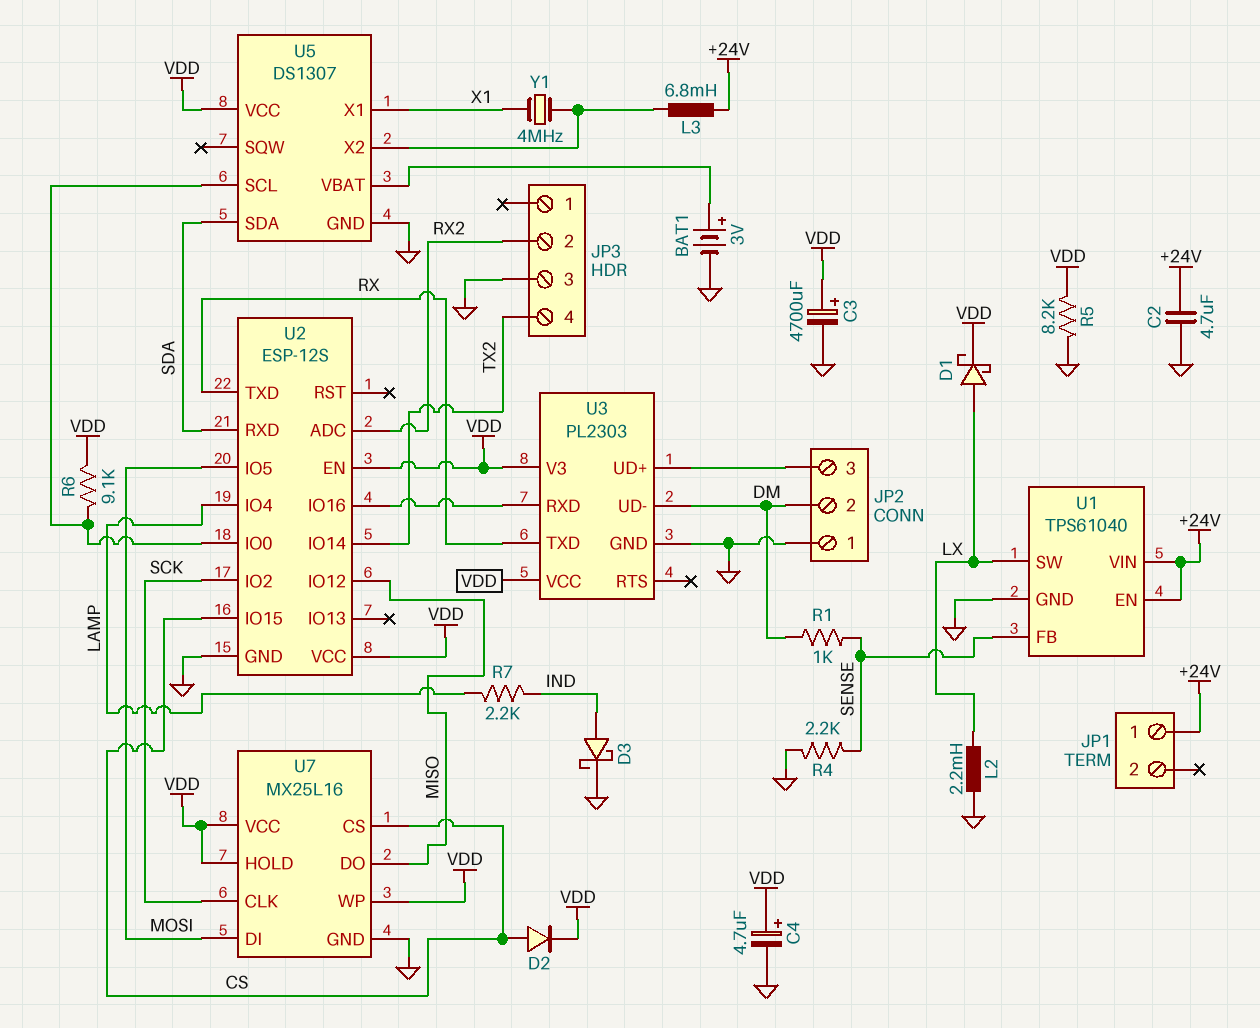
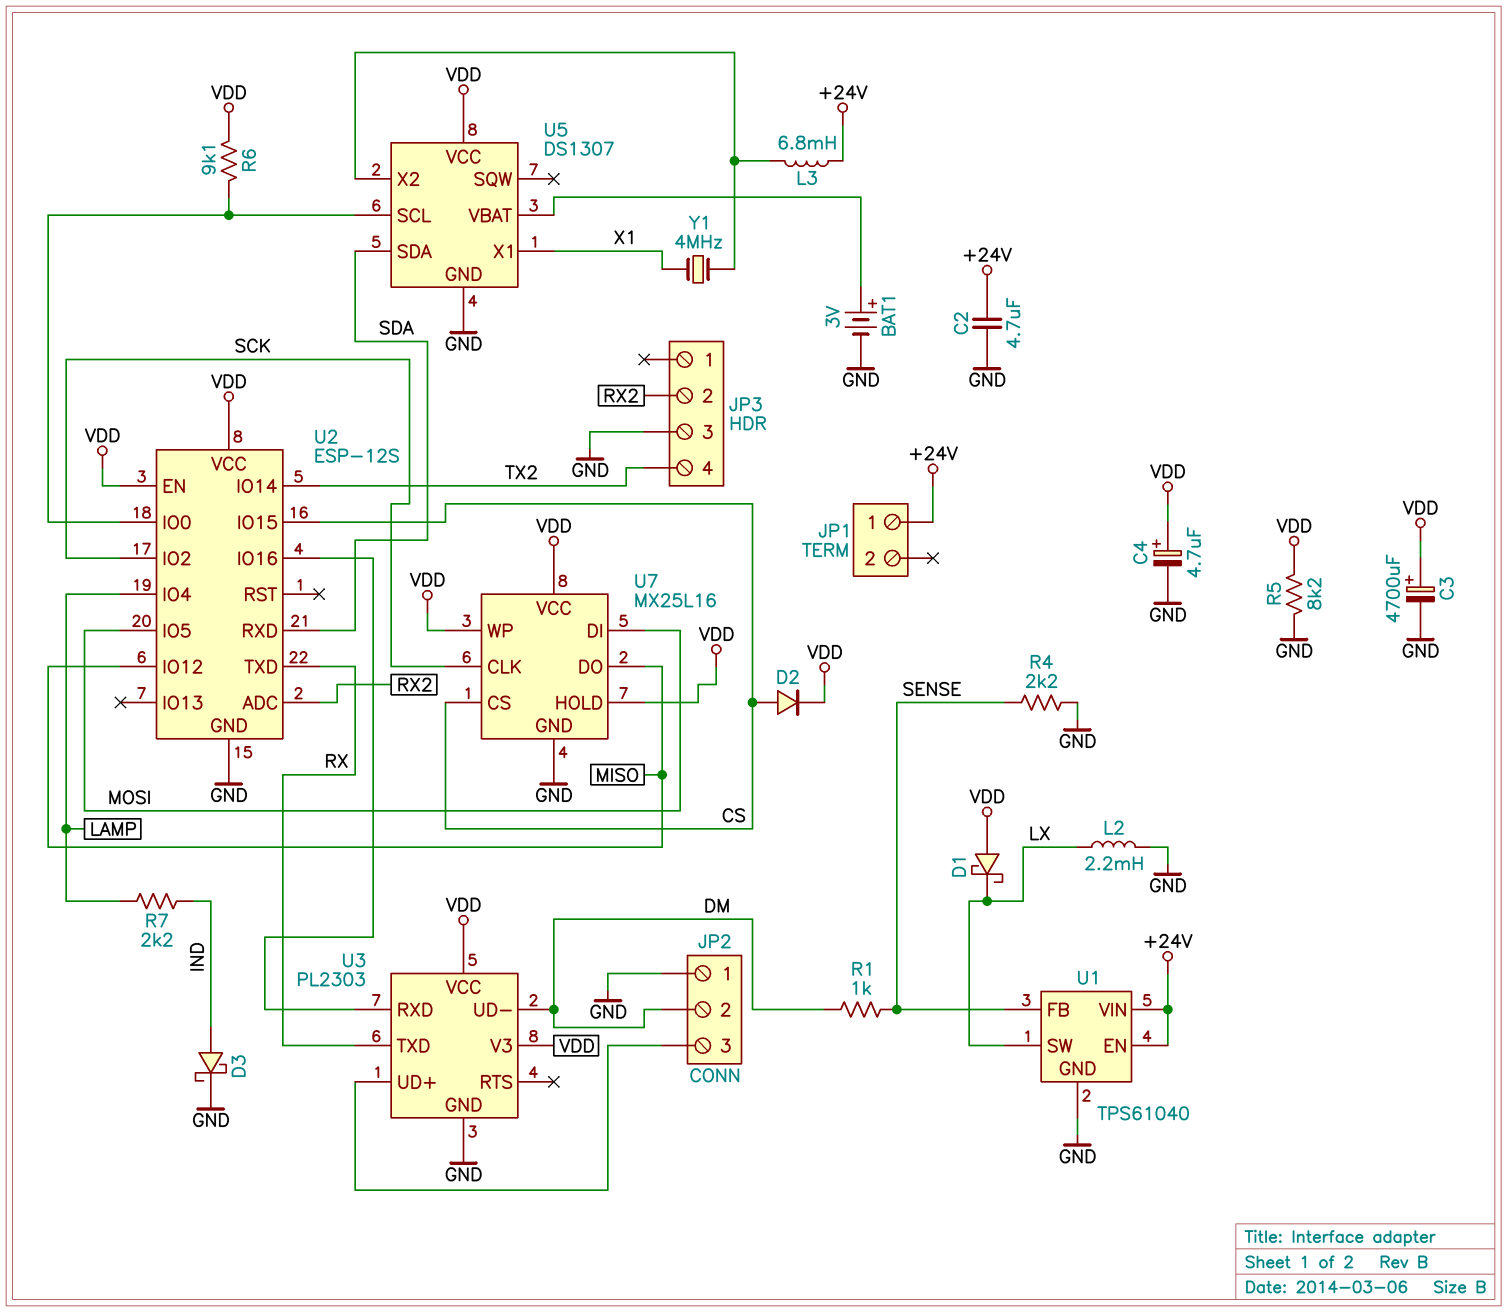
D1: schottky (A LX, K VDD) -> schottky (A VDD, K LX)

